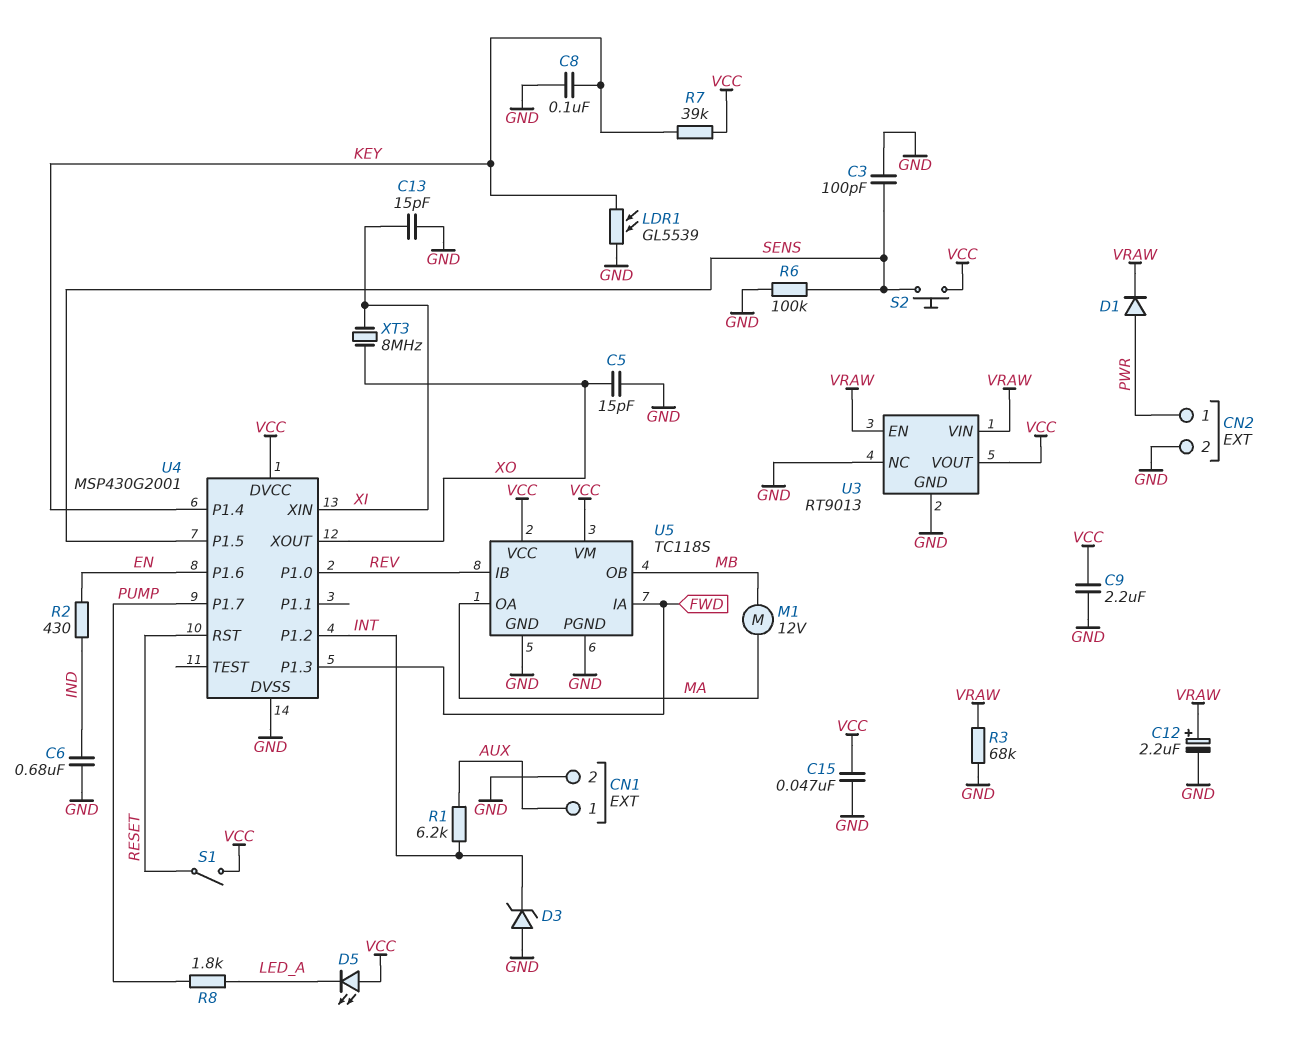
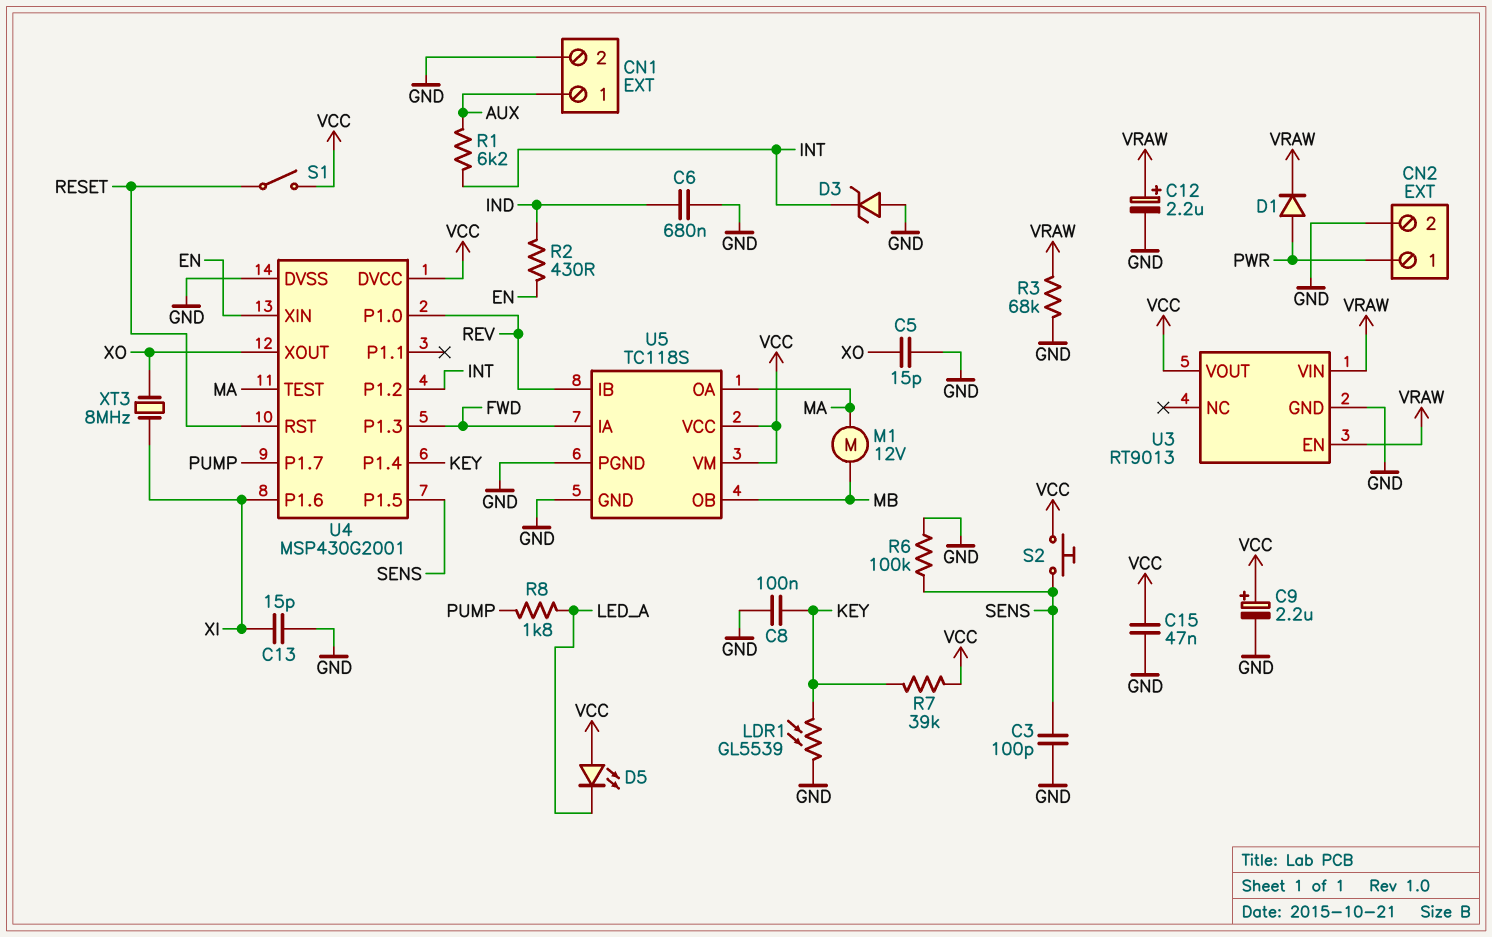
C9: 2.2uF (GND, VCC) -> 2.2uF (plus VCC, minus GND)
U3 pin NC: GND -> none
U4 pin P1.6: EN -> XI
U4 pin TEST: none -> MA
U4 pin XIN: XI -> EN

